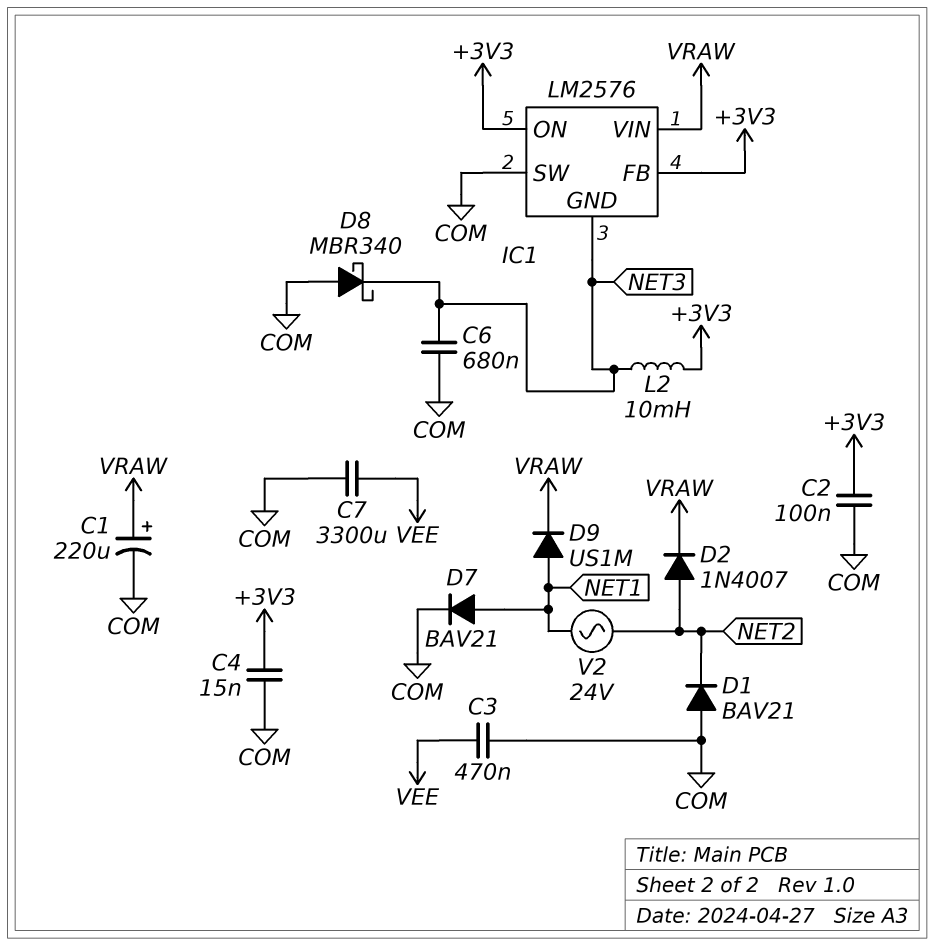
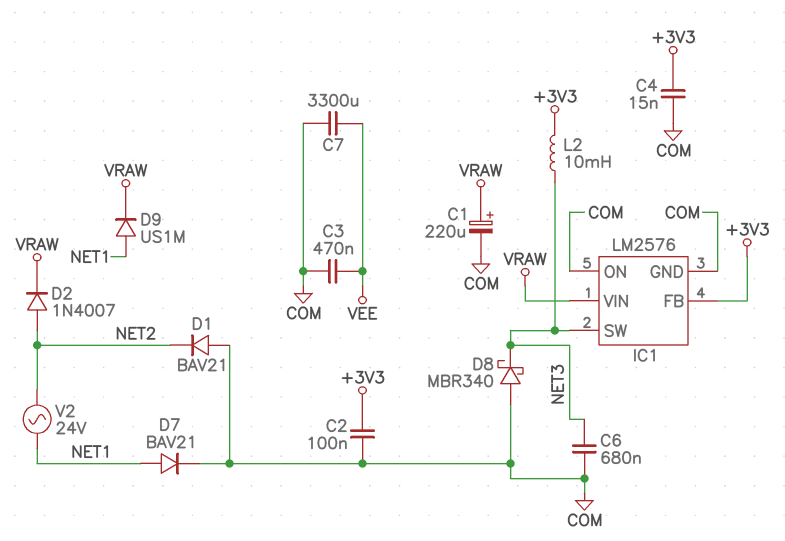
IC1 pin GND: NET3 -> COM
IC1 pin ON: +3V3 -> COM
IC1 pin SW: COM -> NET3

